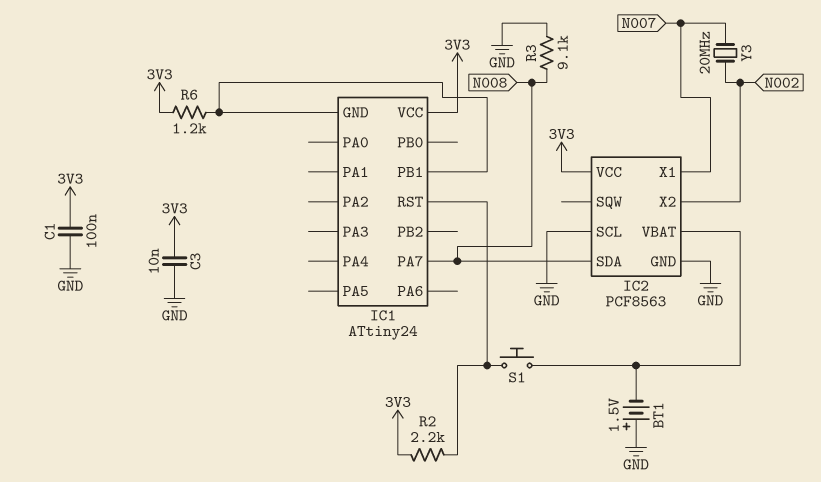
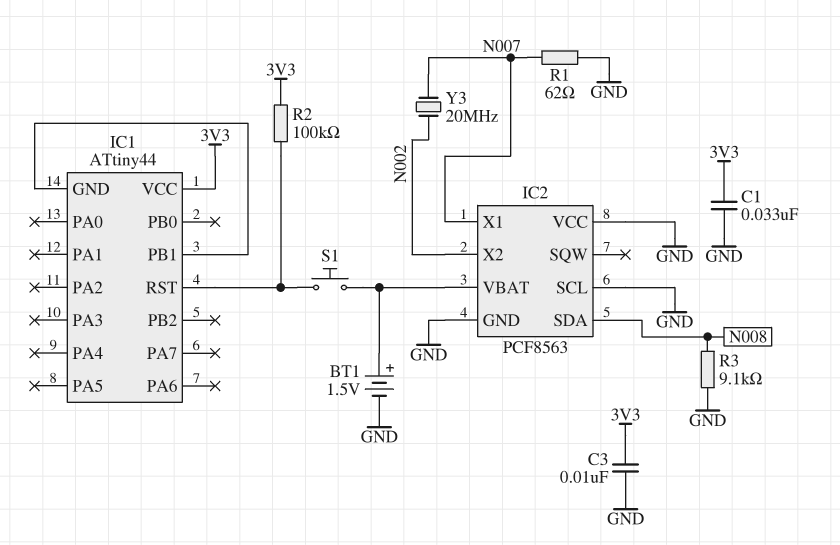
BT1: 1.5V (plus GND, minus IC2/VBAT) -> 1.5V (plus IC2/VBAT, minus GND)
C1: 100nF (3V3, GND) -> 33nF (3V3, GND)
IC1: ATtiny24 -> ATtiny44
IC1 pin PA7: N008 -> none
IC2 pin VCC: 3V3 -> GND
R1: none -> 62 (GND, N007)
R2: 2.2k (3V3, IC1/RST) -> 100k (3V3, IC1/RST)
R6: 1.2k (3V3, IC1/GND) -> none

